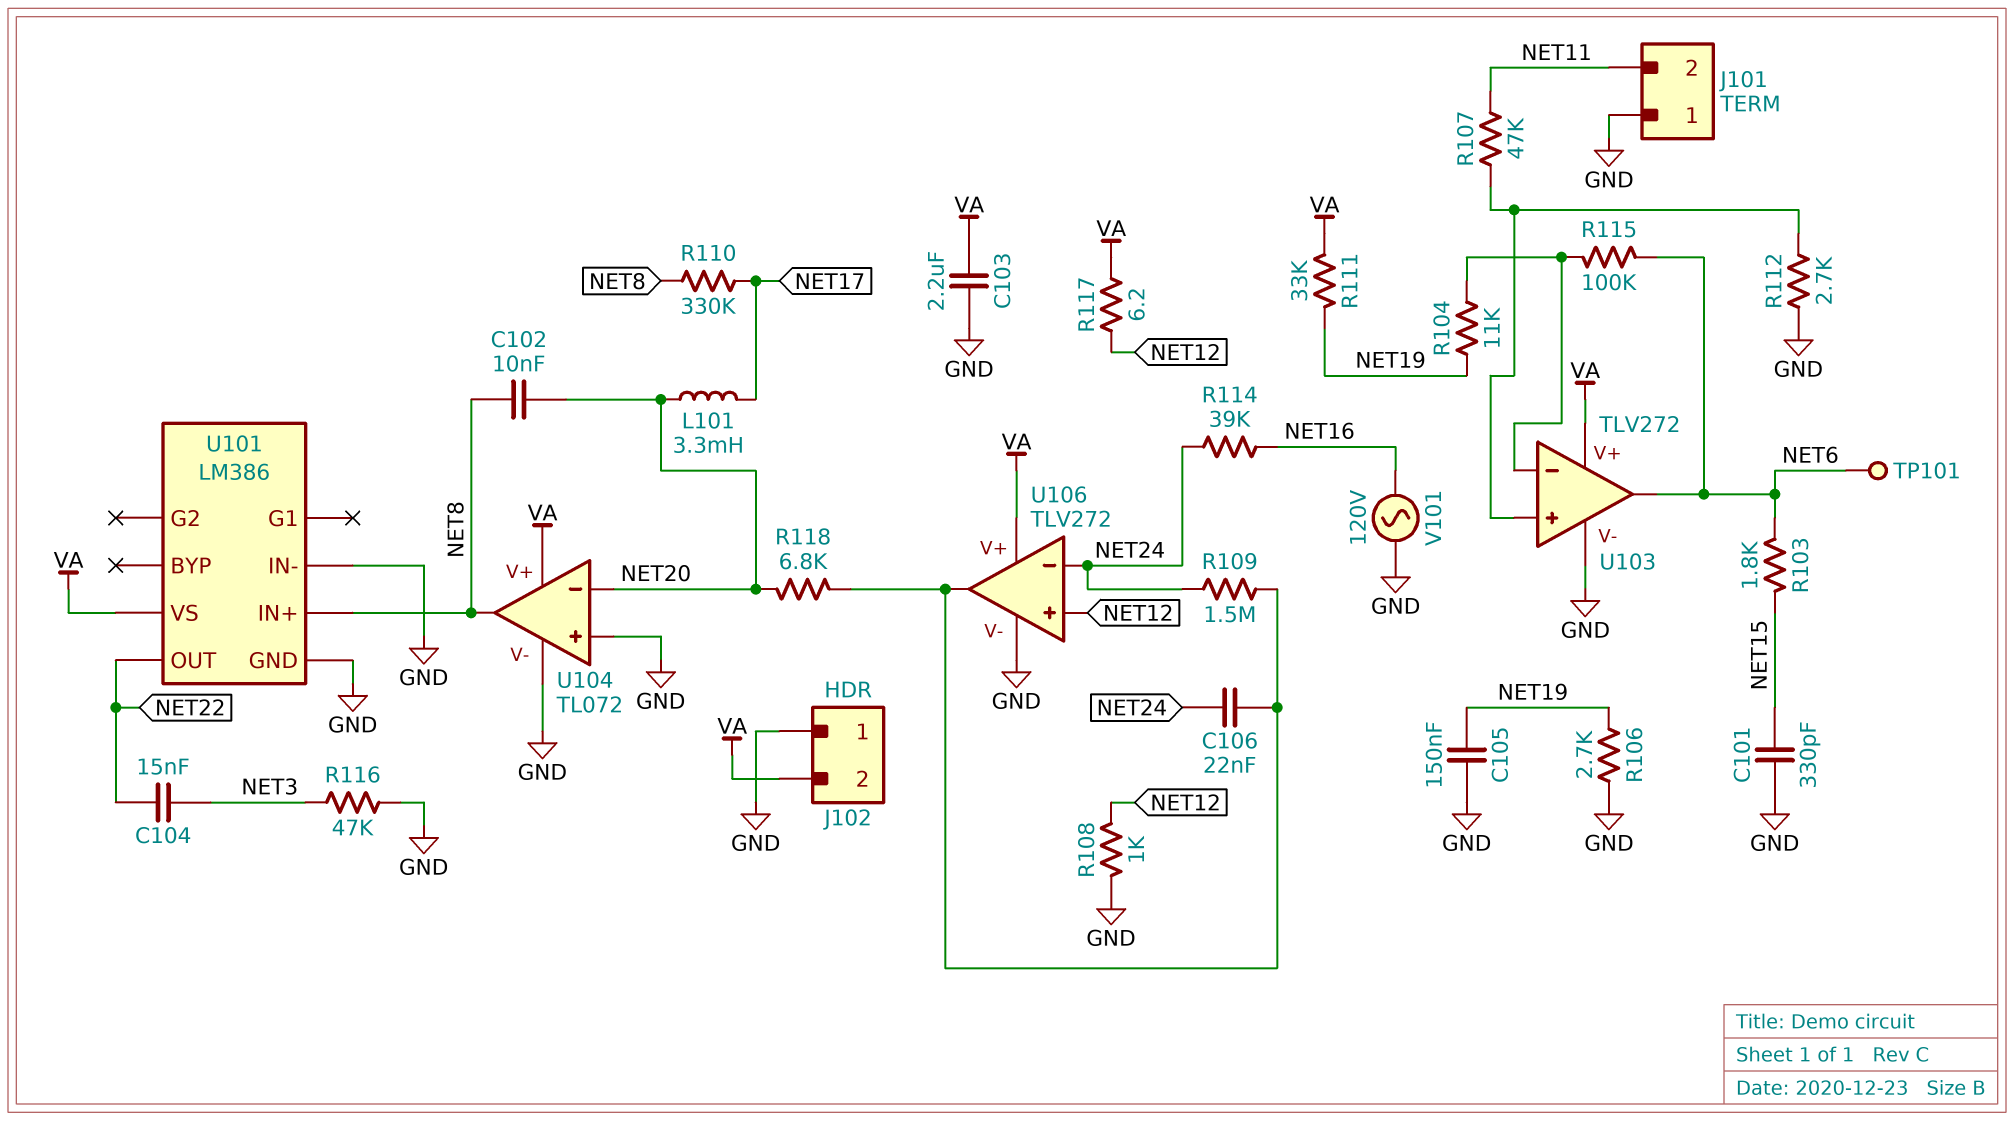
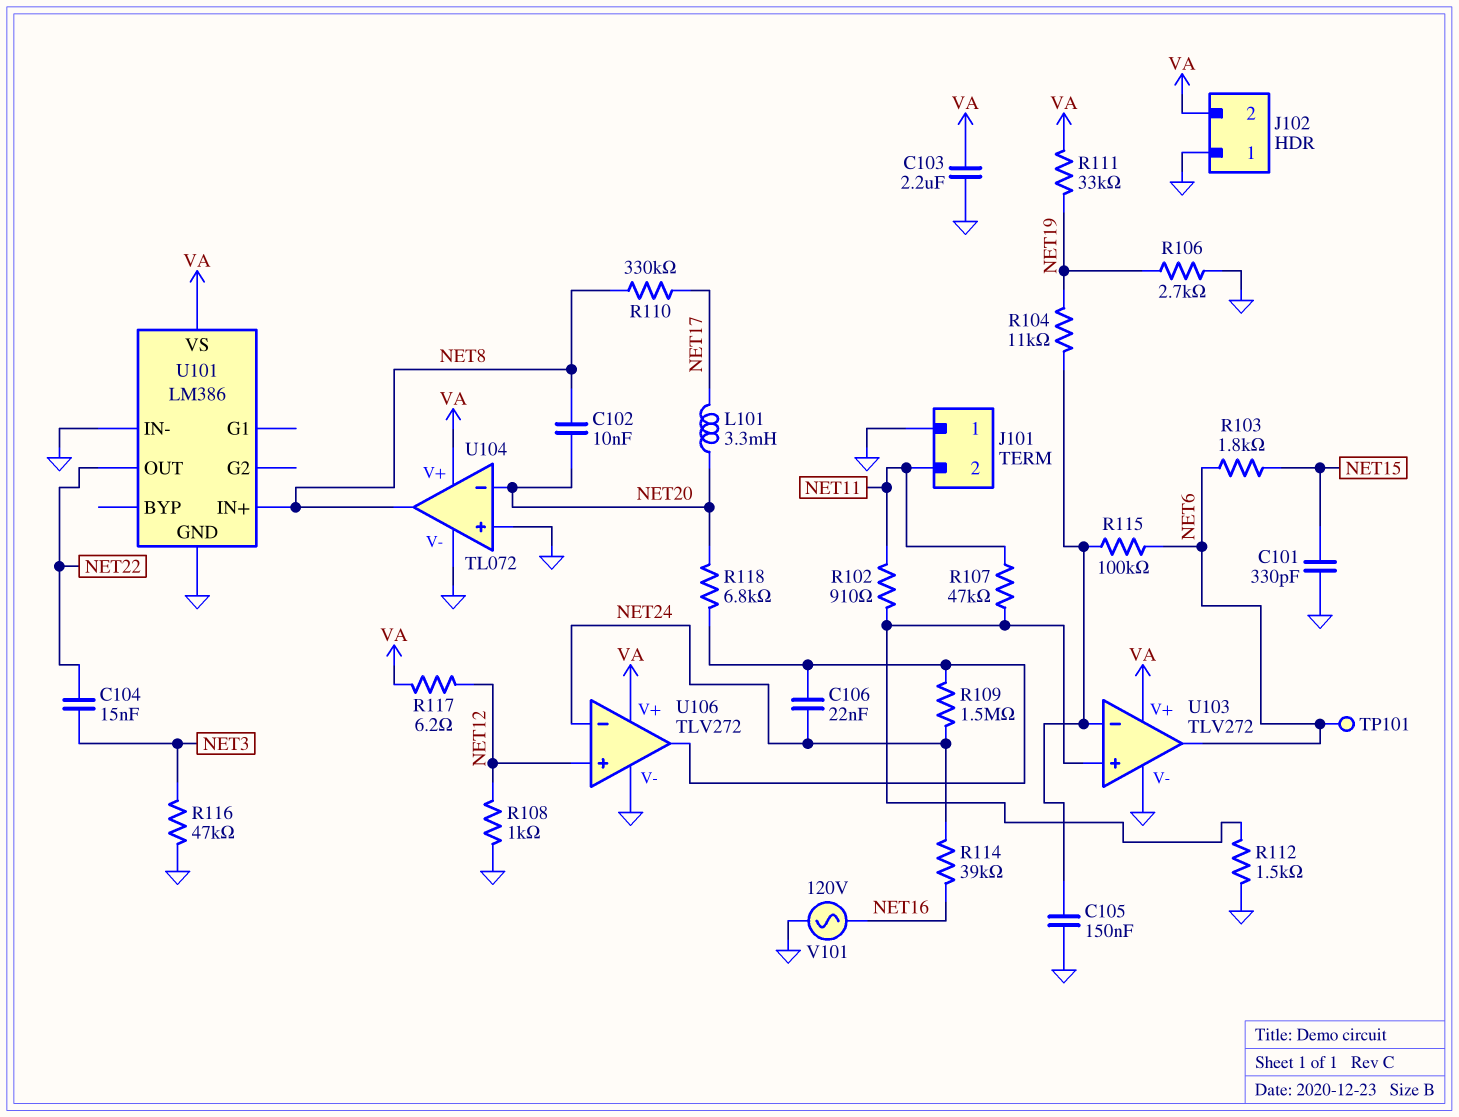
C105: 150nF (GND, NET19) -> 150nF (GND, U103/in-)
R102: none -> 910 (NET11, U103/in+)
R112: 2.7k (GND, U103/in+) -> 1.5k (GND, U103/in+)

